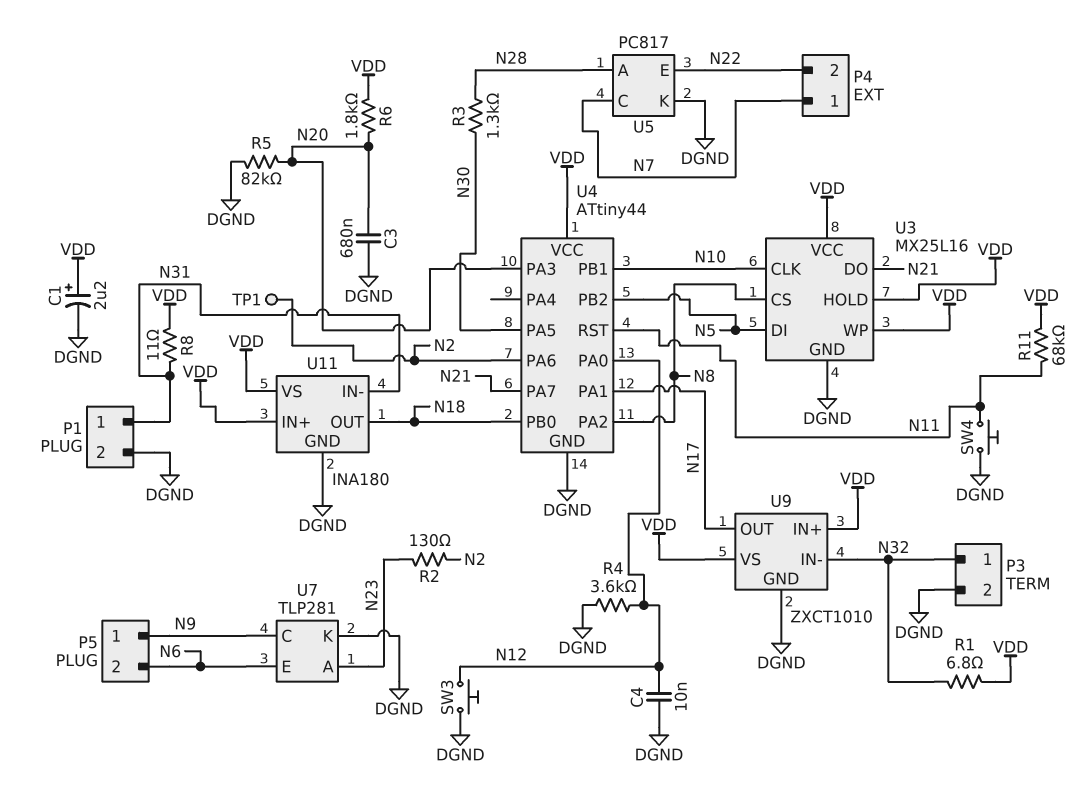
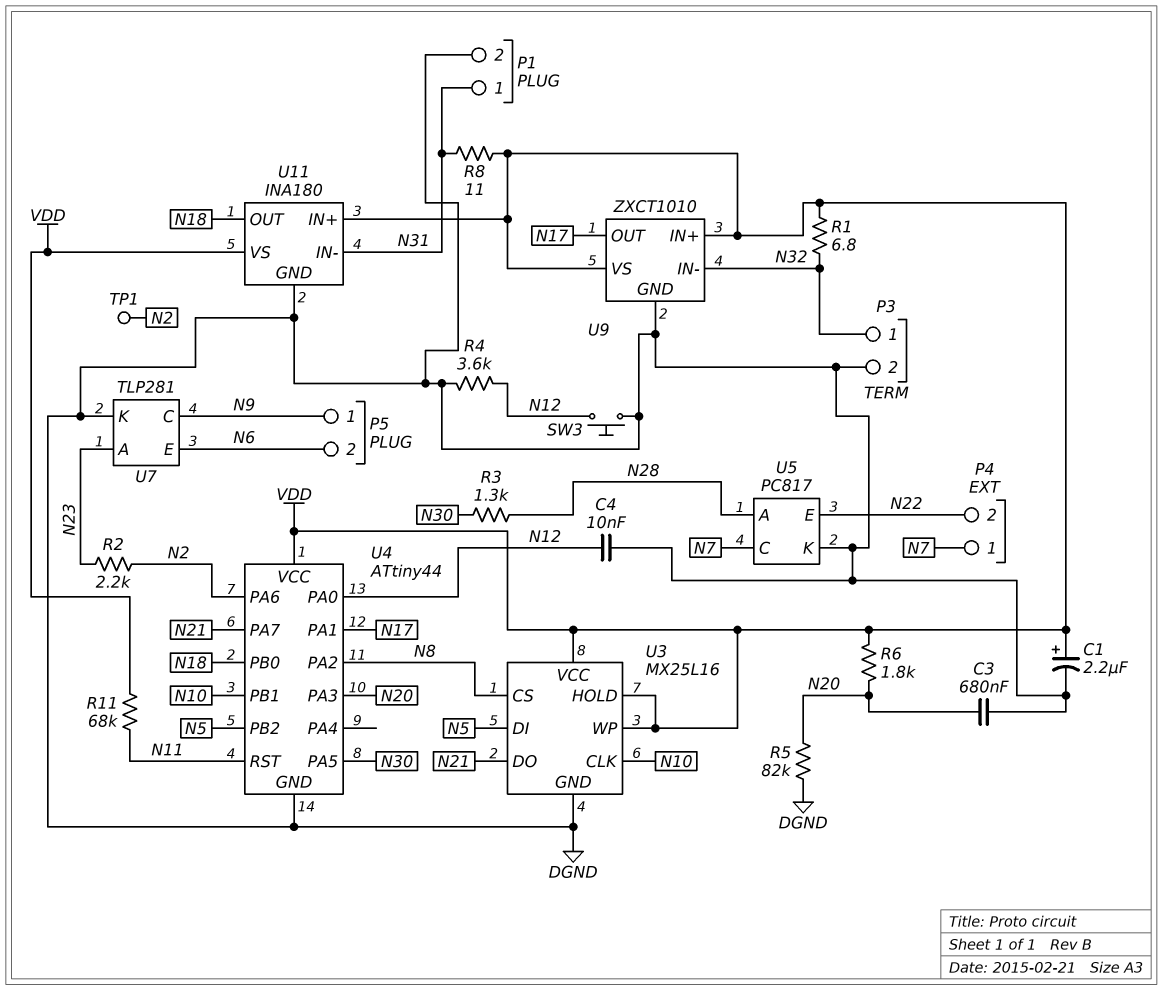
R2: 130 (N2, N23) -> 2.2k (N2, N23)
SW4: button (DGND, N11) -> none

